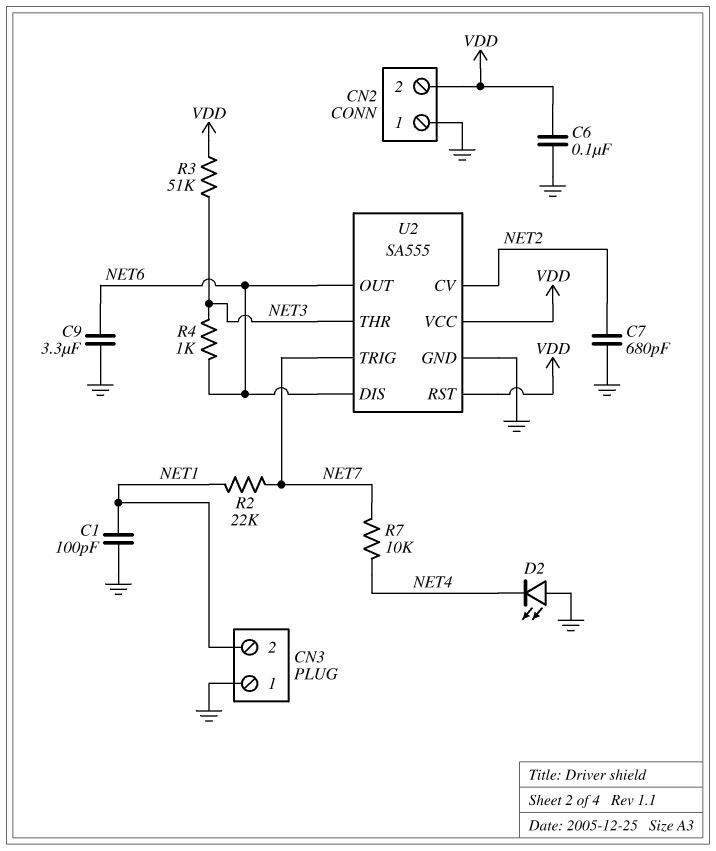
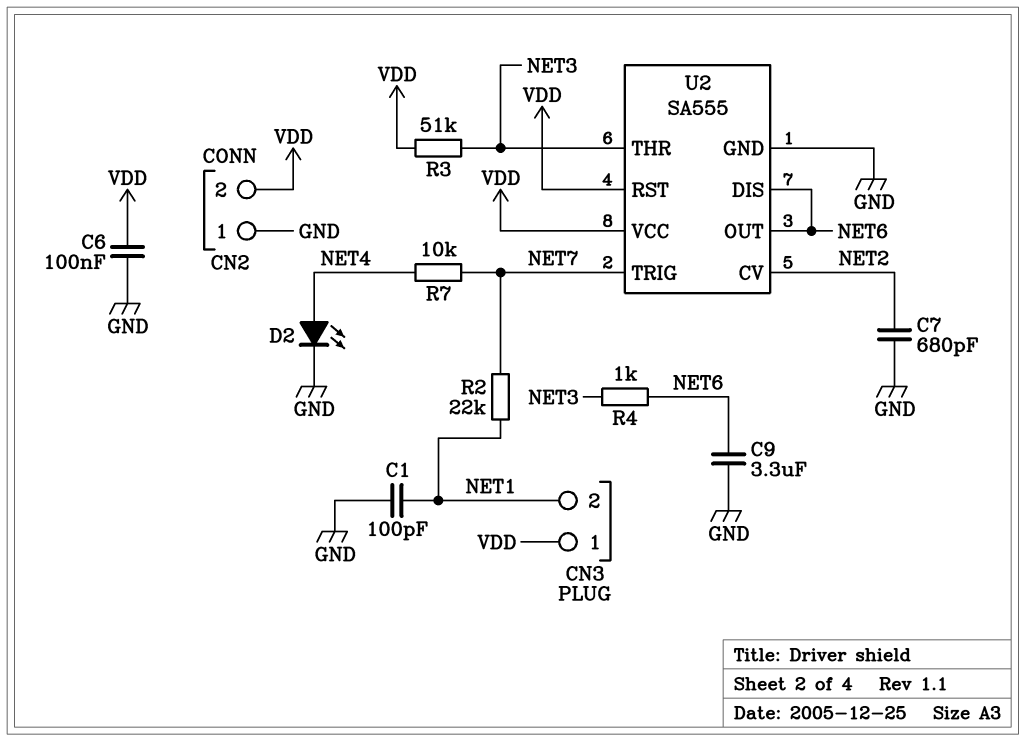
CN3 pin 1: GND -> VDD
D2: LED (A GND, K NET4) -> LED (A NET4, K GND)

